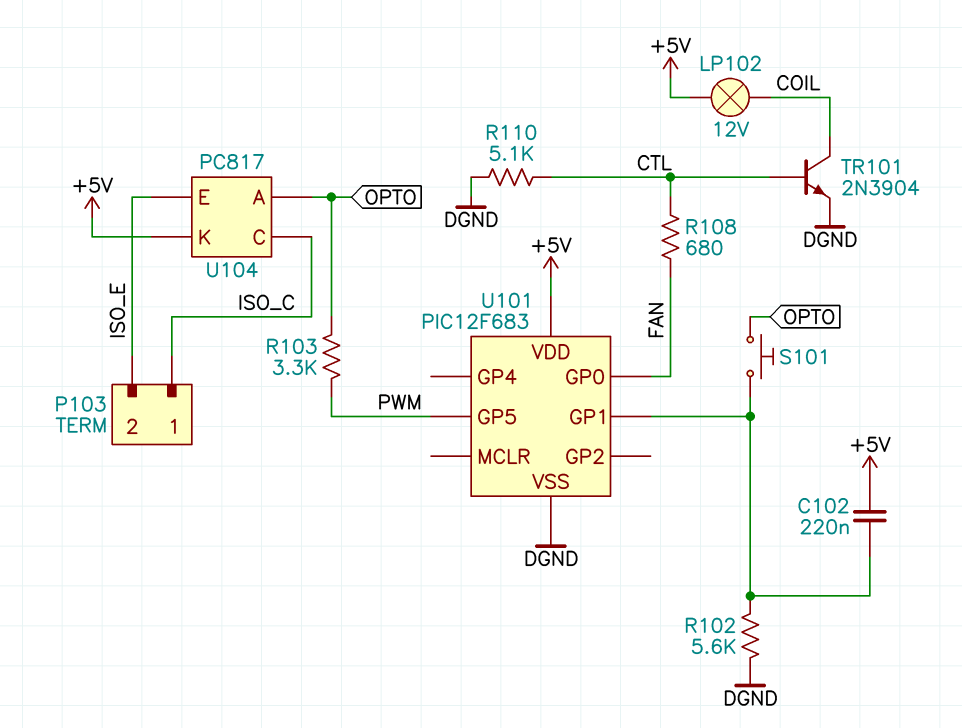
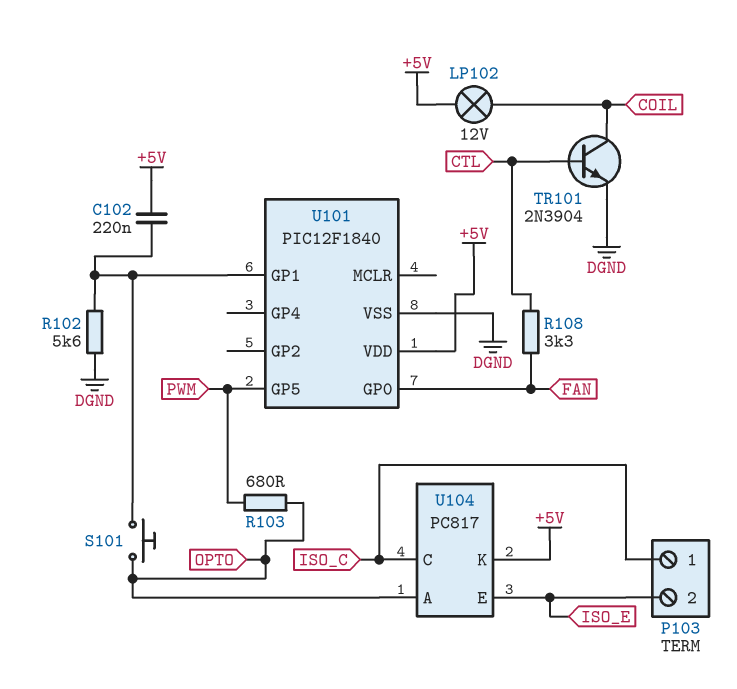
R103: 3.3k (OPTO, PWM) -> 680 (OPTO, PWM)
R108: 680 (CTL, FAN) -> 3.3k (CTL, FAN)
R110: 5.1k (CTL, DGND) -> none
U101: PIC12F683 -> PIC12F1840

